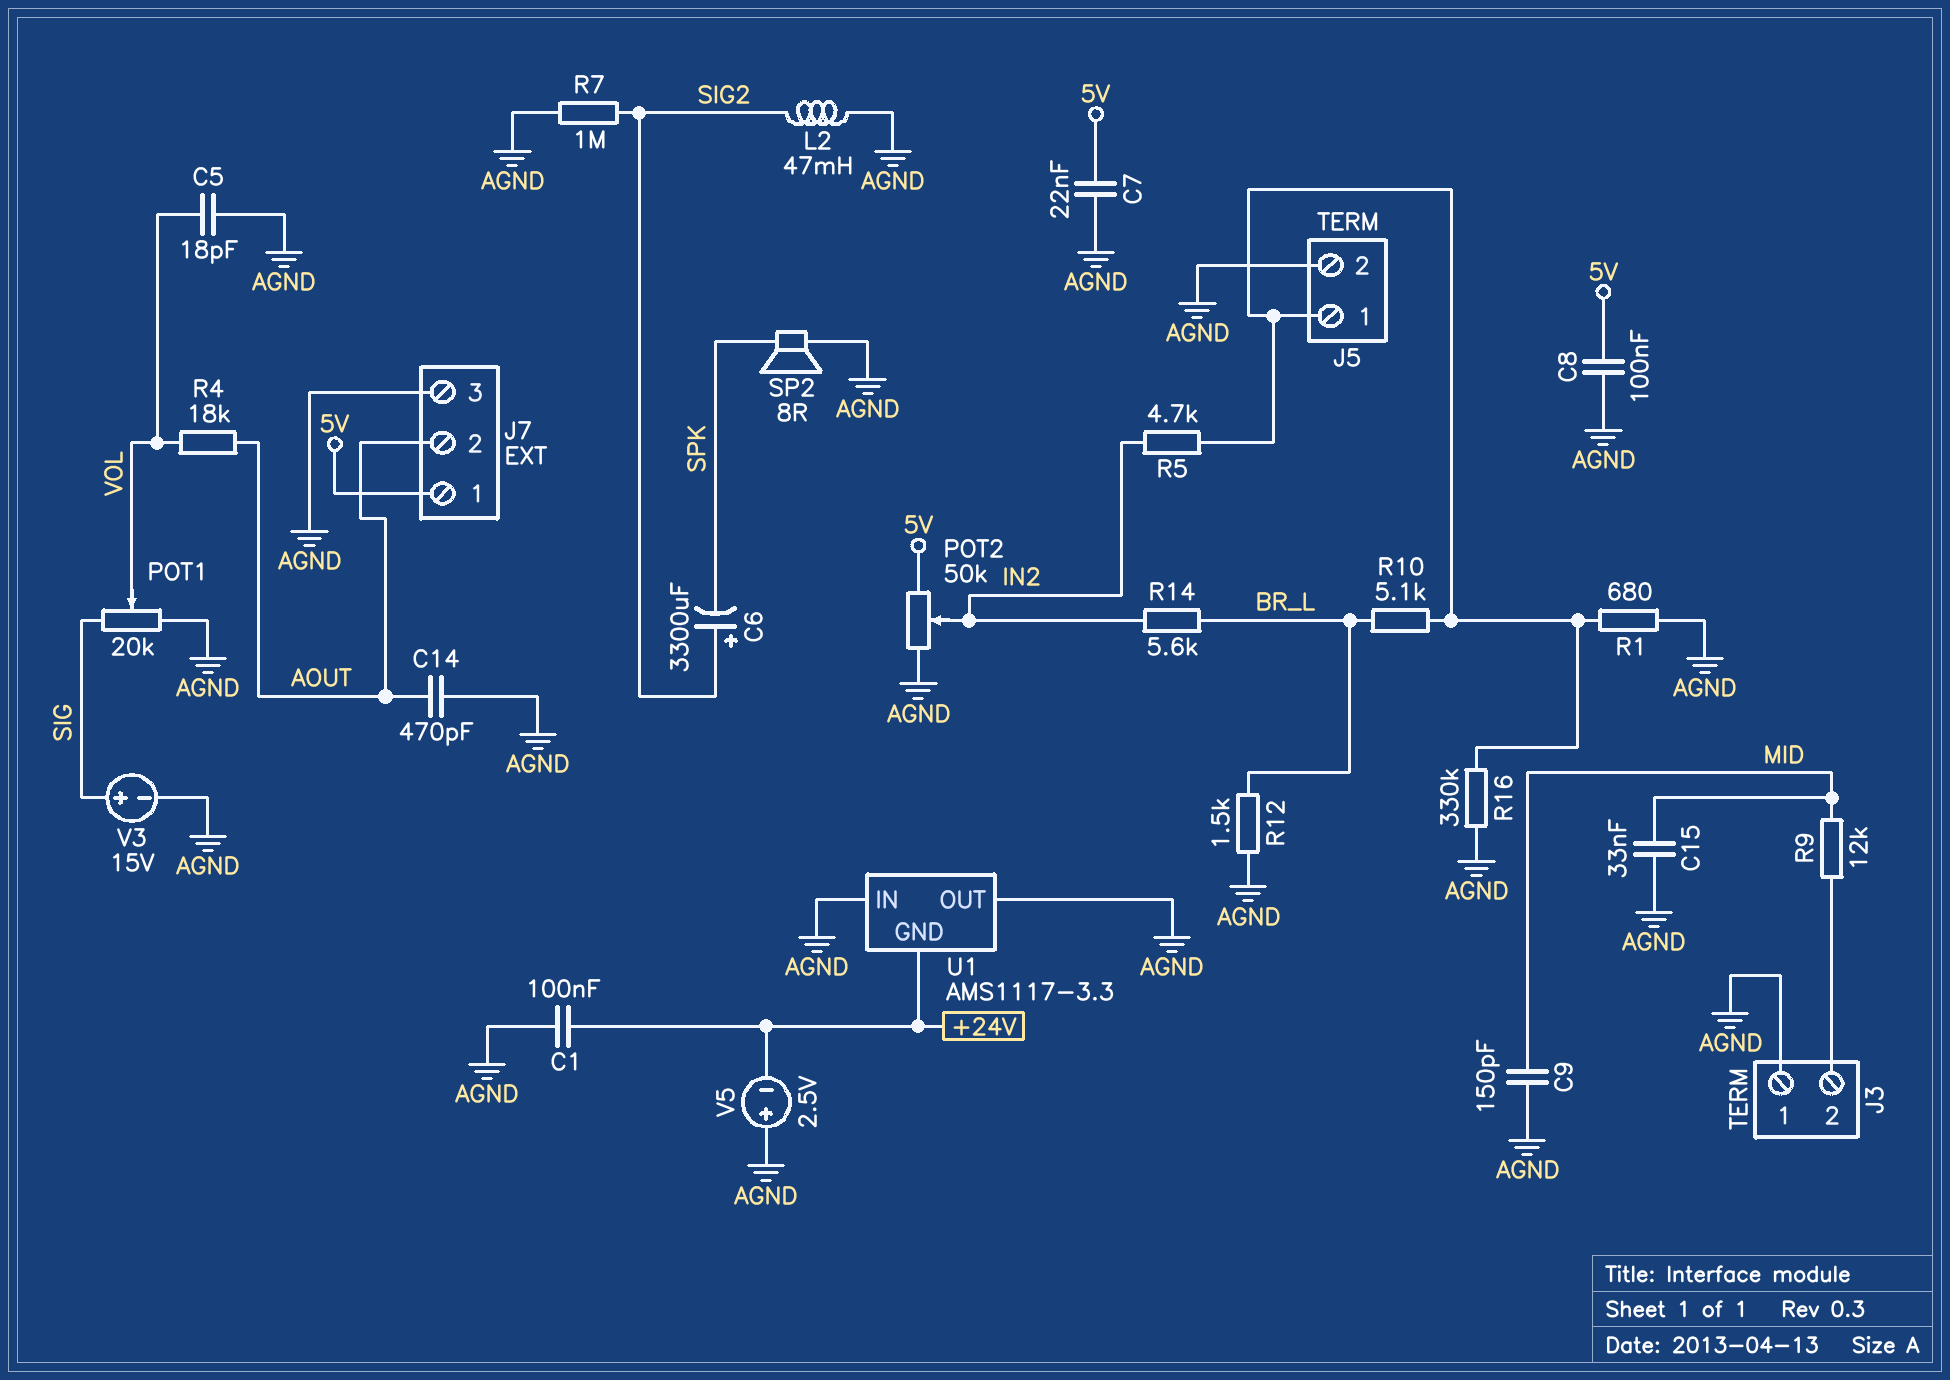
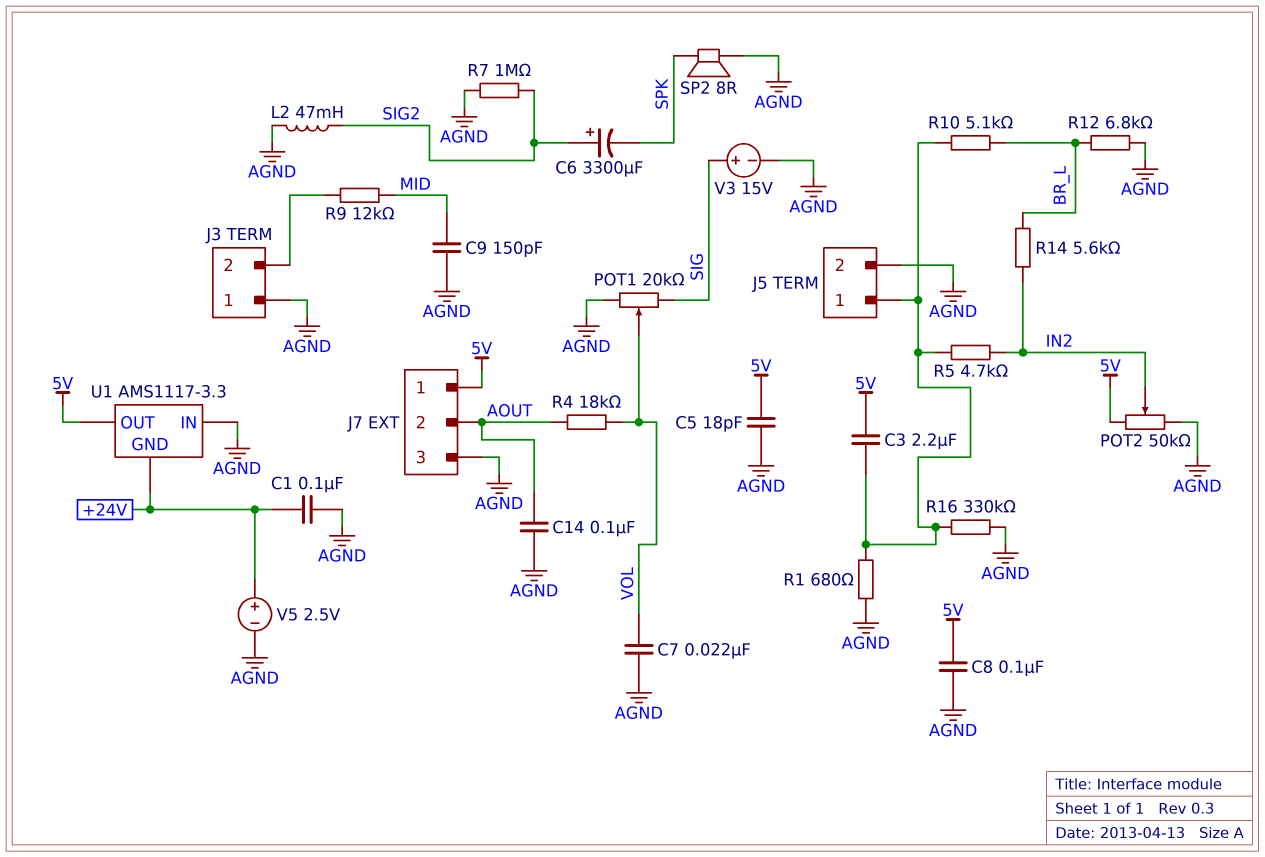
C3: none -> 2.2uF (5V, J5/1)
C5: 18pF (AGND, VOL) -> 18pF (5V, AGND)
C7: 22nF (5V, AGND) -> 22nF (AGND, VOL)
C14: 470pF (AGND, AOUT) -> 100nF (AGND, AOUT)
C15: 33nF (AGND, MID) -> none
R12: 1.5k (AGND, BR_L) -> 6.8k (AGND, BR_L)
U1 pin OUT: AGND -> 5V
V5: 2.5V (plus AGND, minus +24V) -> 2.5V (plus +24V, minus AGND)

